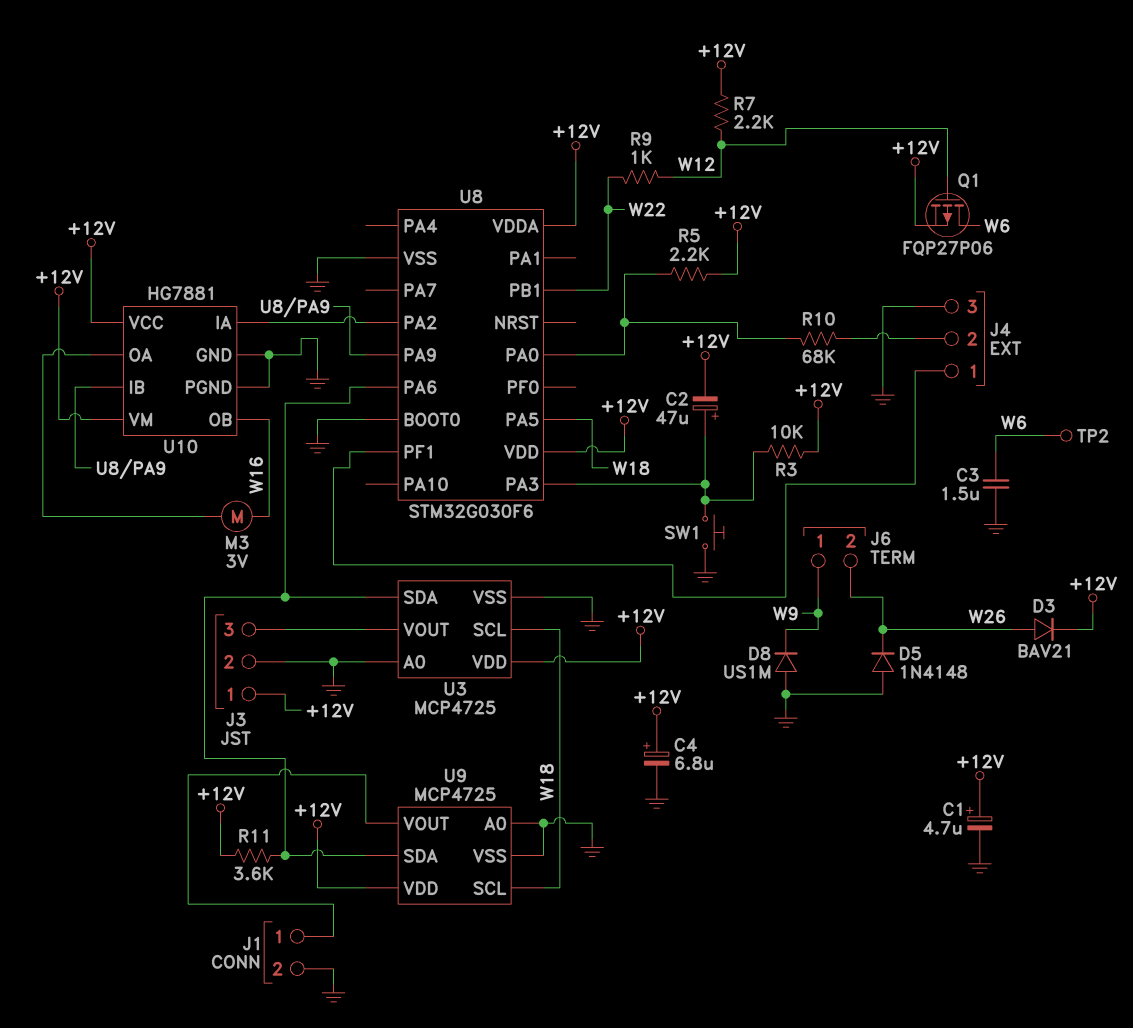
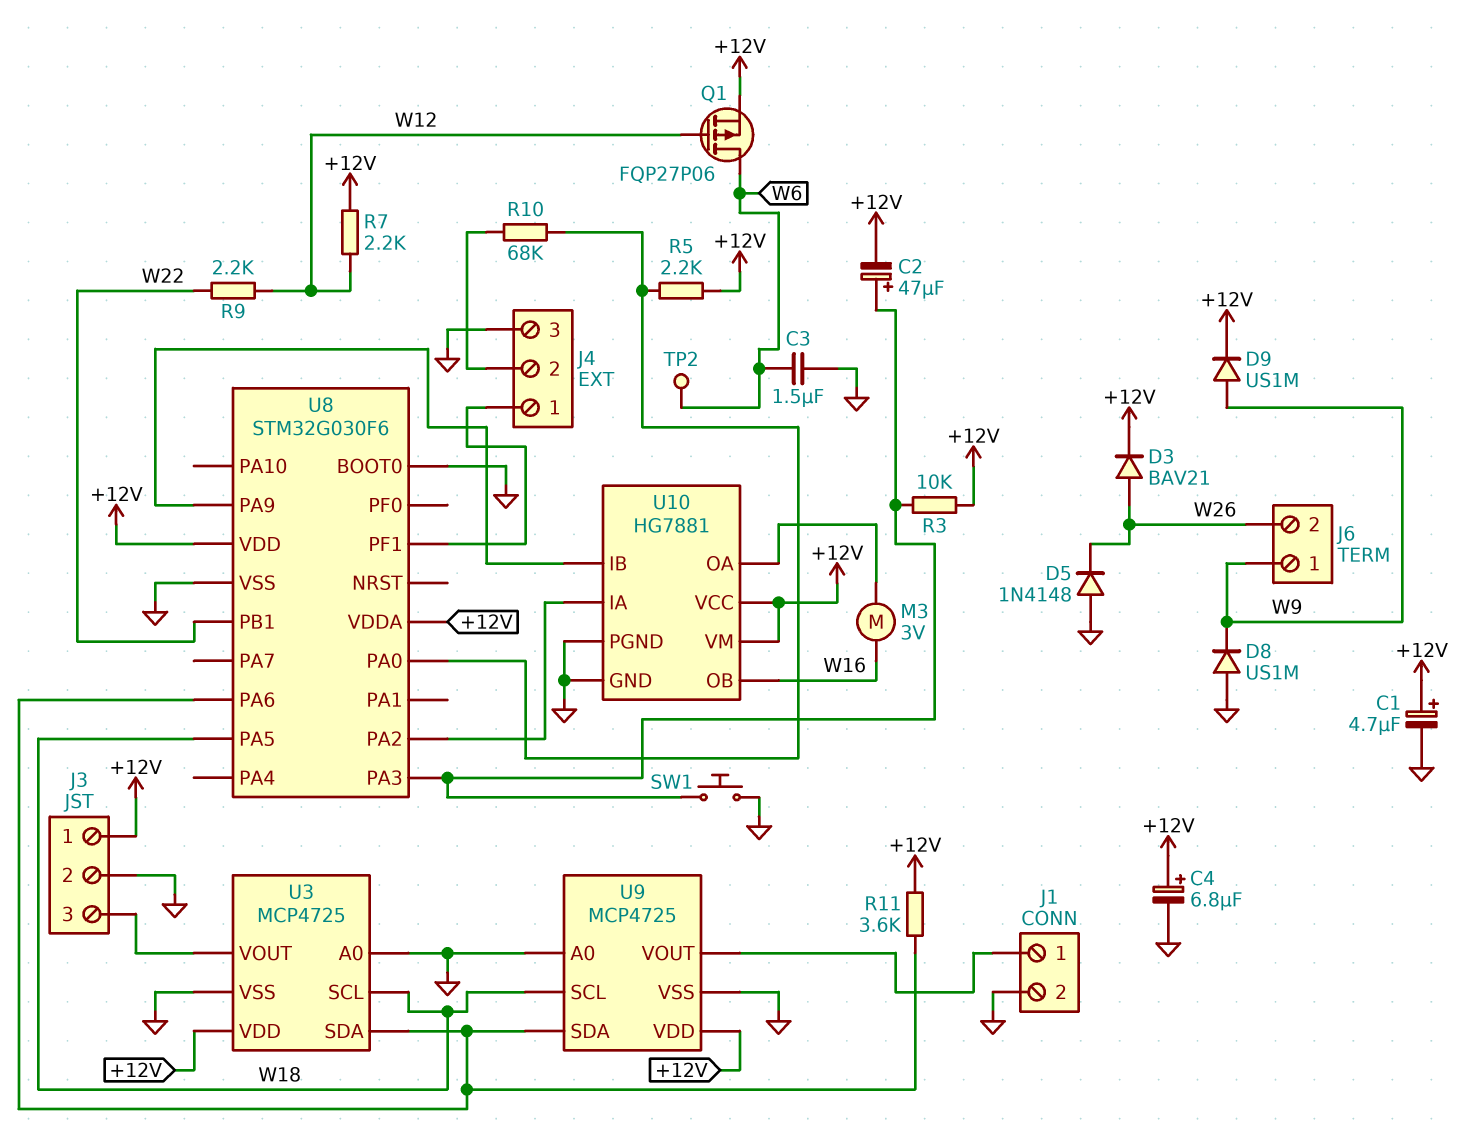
D9: none -> diode US1M (A W9, K +12V)
R9: 1k (W12, W22) -> 2.2k (W12, W22)

